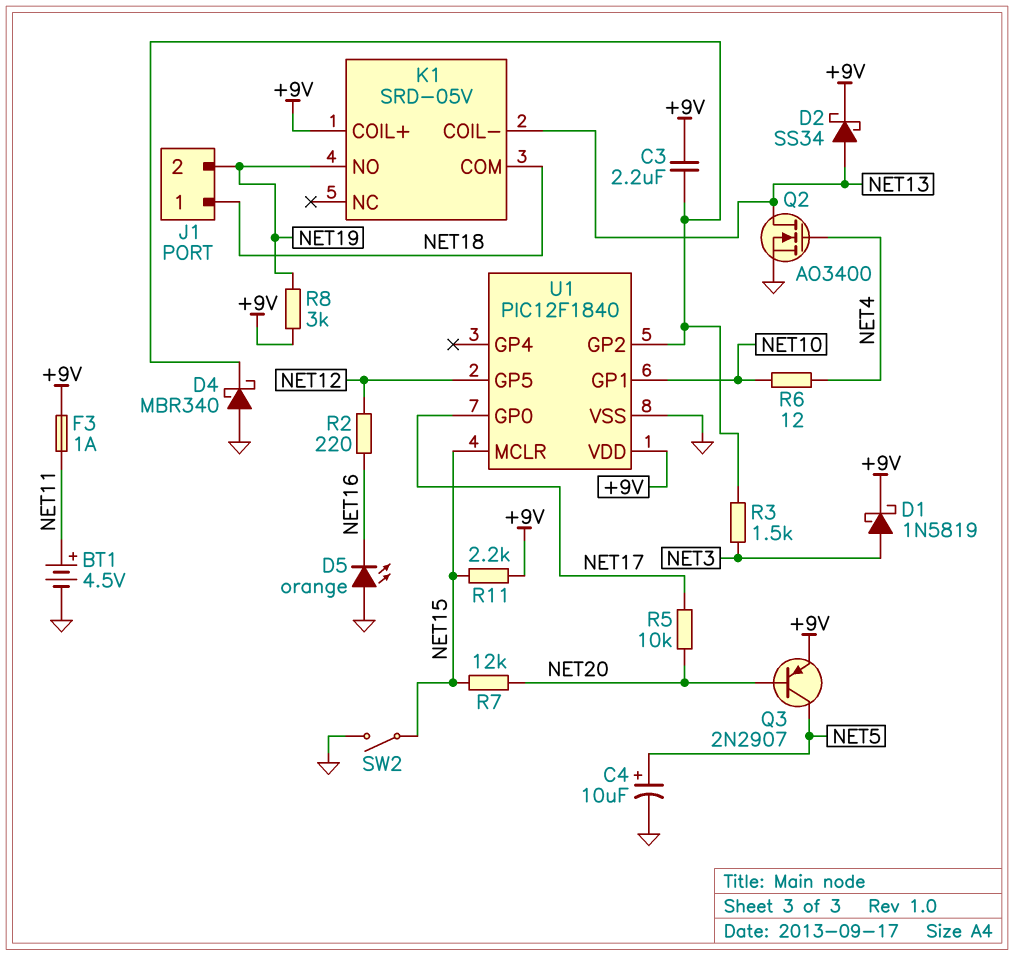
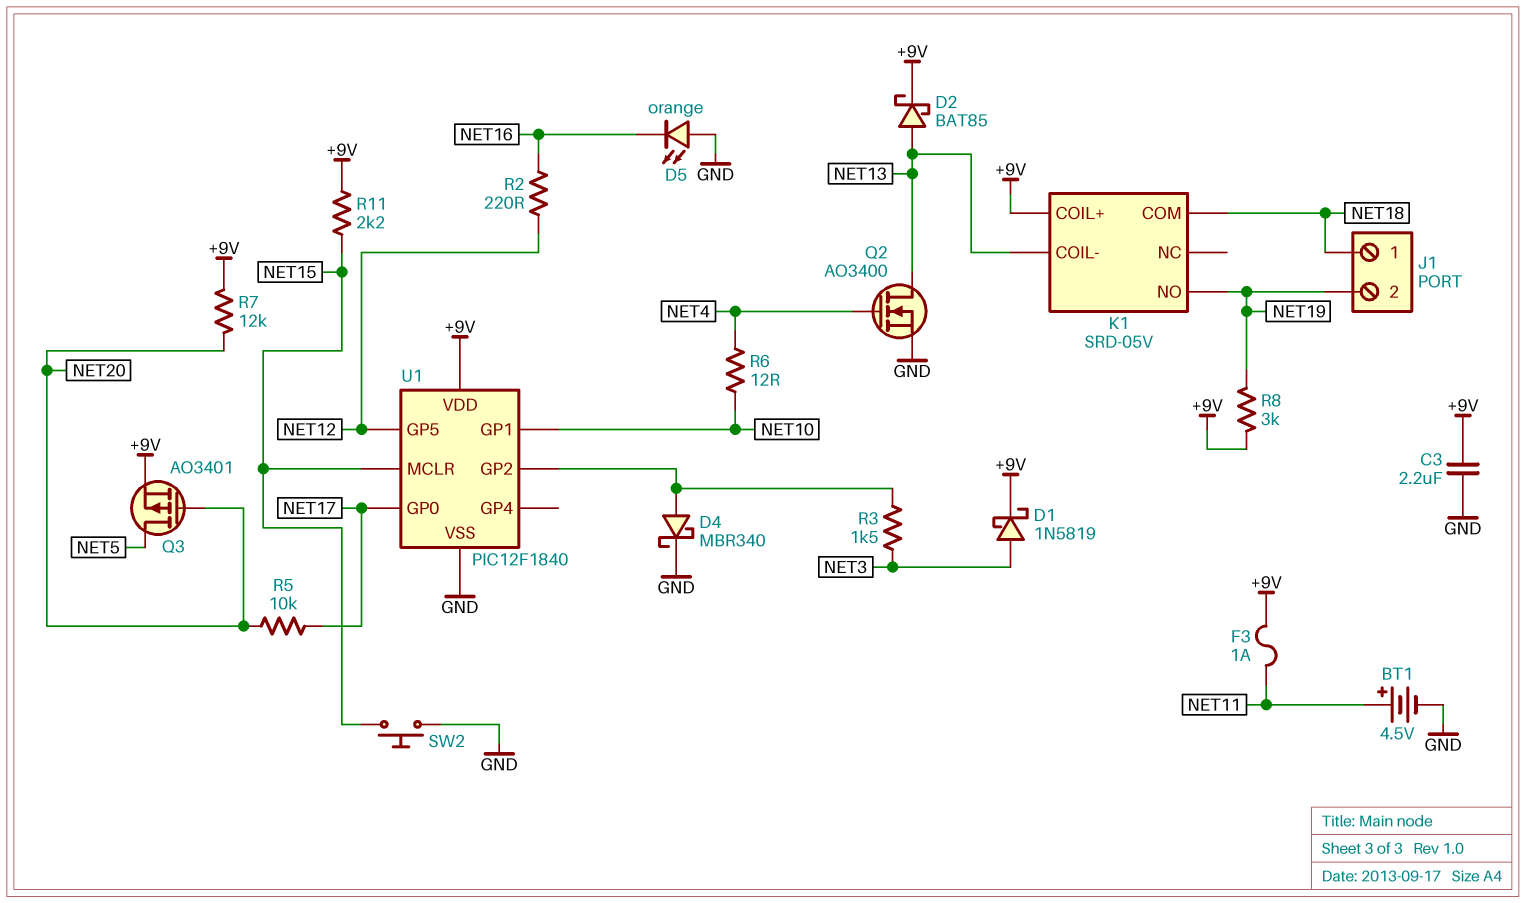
C3: 2.2uF (+9V, U1/GP2) -> 2.2uF (+9V, GND)
C4: 10uF (plus NET5, minus GND) -> none
D2: schottky SS34 (A NET13, K +9V) -> schottky BAT85 (A NET13, K +9V)
D4: schottky MBR340 (A GND, K U1/GP2) -> schottky MBR340 (A U1/GP2, K GND)
Q3: PNP 2N2907 (B NET20, C NET5, E +9V) -> PMOS AO3401 (G NET20, D NET5, S +9V)
R7: 12k (NET15, NET20) -> 12k (+9V, NET20)
SW2: switch (GND, NET15) -> button (GND, NET15)

